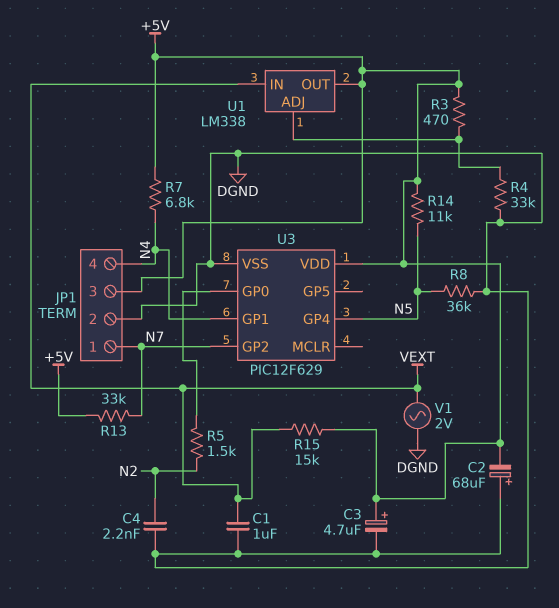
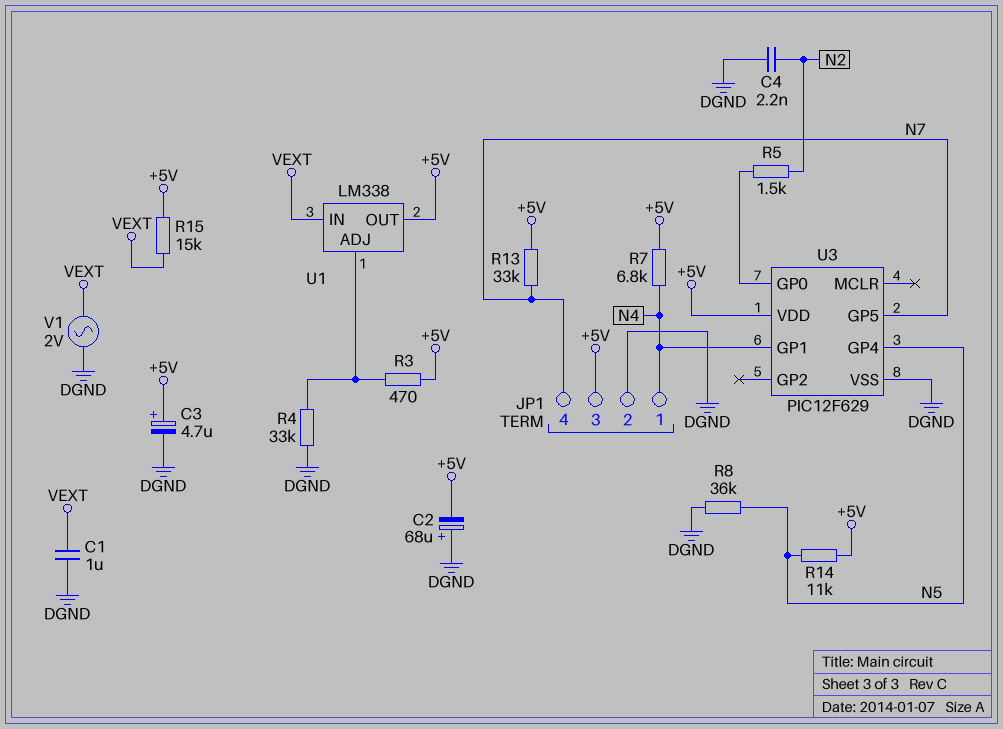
JP1 pin 1: N7 -> N4
JP1 pin 4: N4 -> N7
U3 pin GP2: N7 -> none
U3 pin GP5: none -> N7

